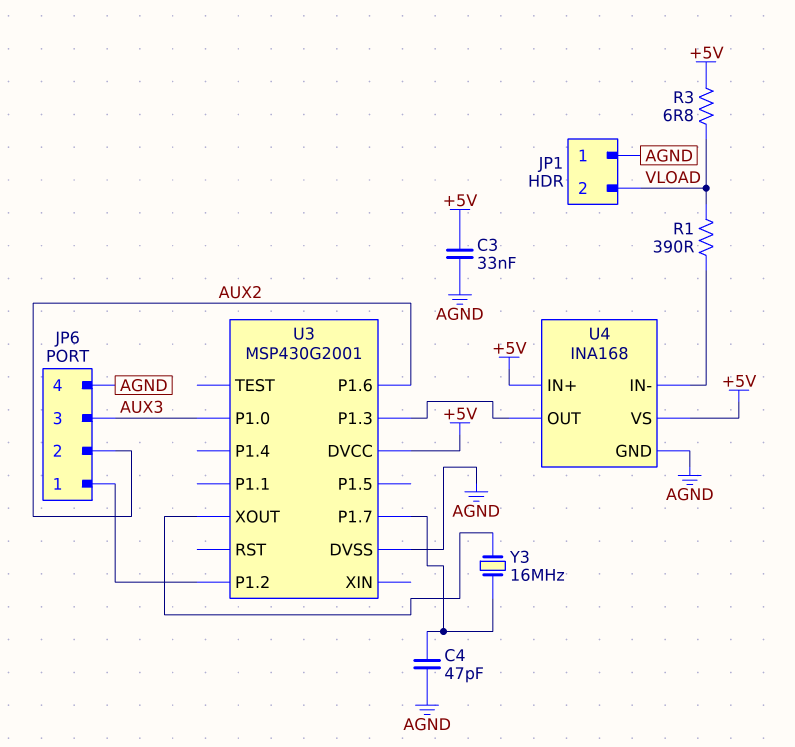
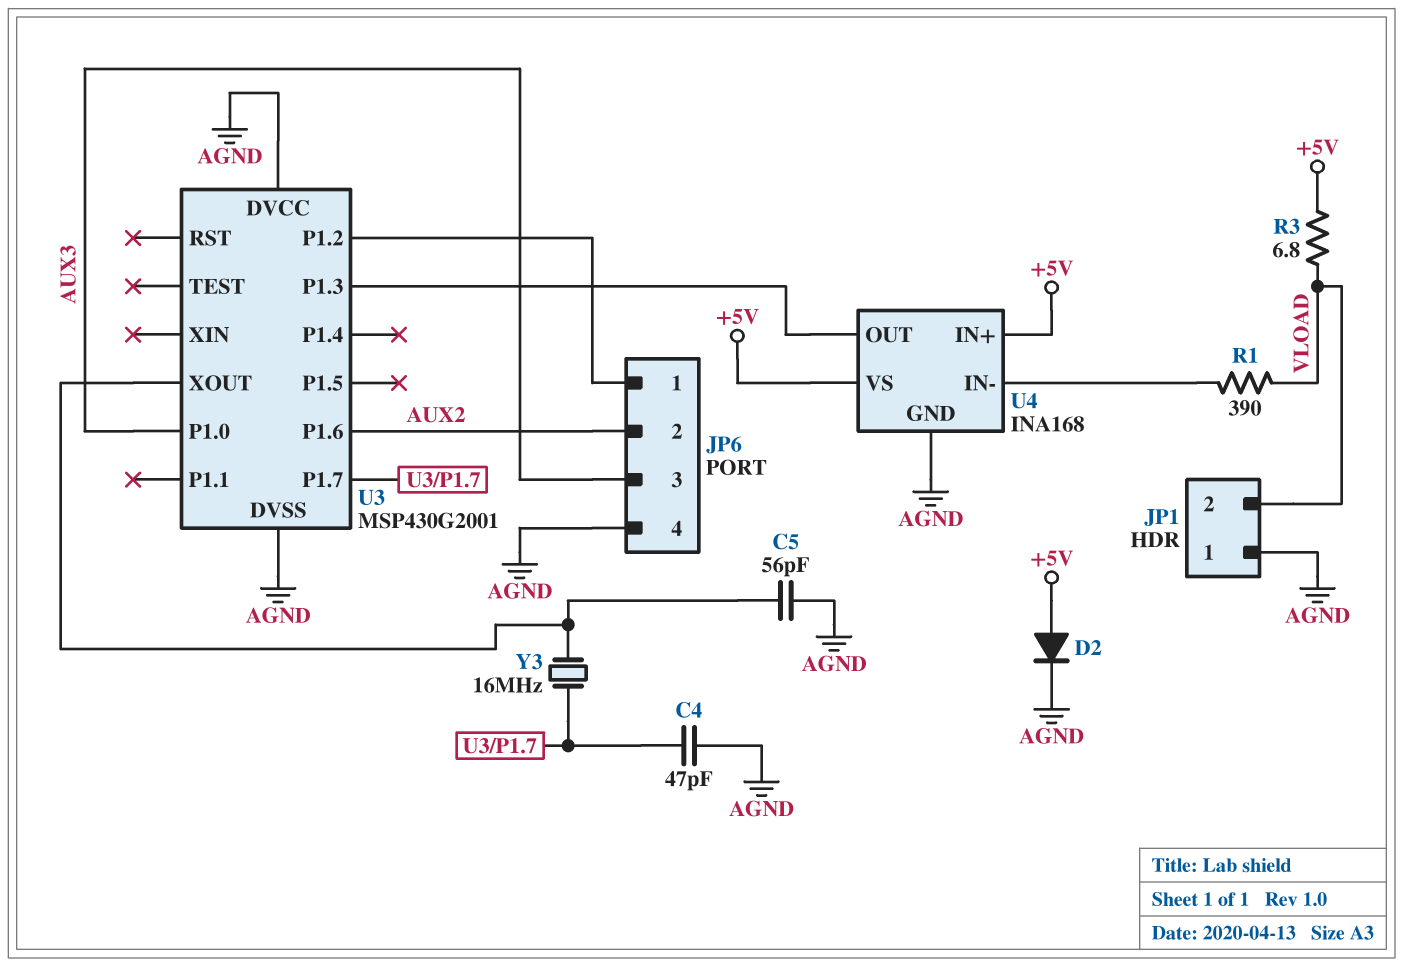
C3: 33nF (+5V, AGND) -> none
C5: none -> 56pF (AGND, U3/XOUT)
D2: none -> diode (A +5V, K AGND)
U3 pin DVCC: +5V -> AGND

